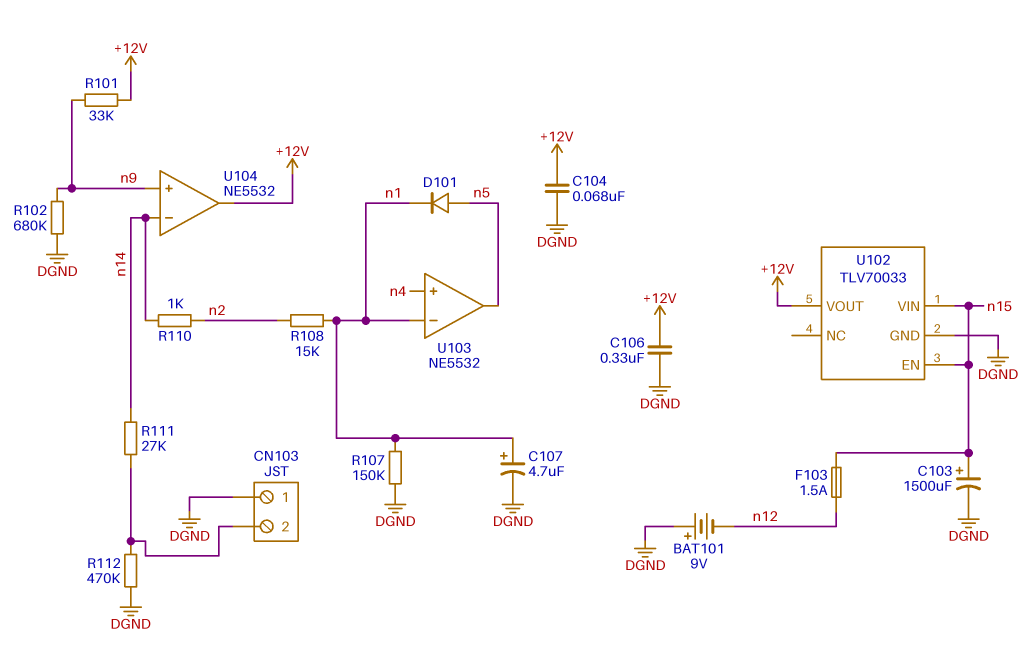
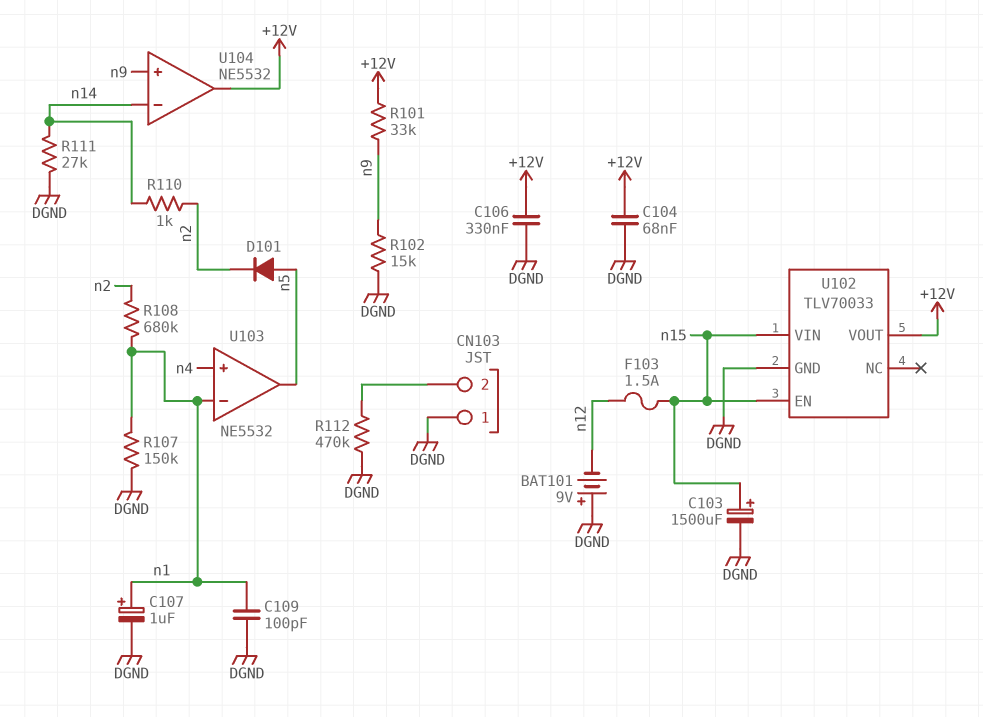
C107: 4.7uF (plus n1, minus DGND) -> 1uF (plus n1, minus DGND)
C109: none -> 100pF (DGND, n1)
D101: diode (A n5, K n1) -> diode (A n5, K n2)
R102: 680k (DGND, n9) -> 15k (DGND, n9)
R108: 15k (n1, n2) -> 680k (n1, n2)
R111: 27k (CN103/2, n14) -> 27k (DGND, n14)

